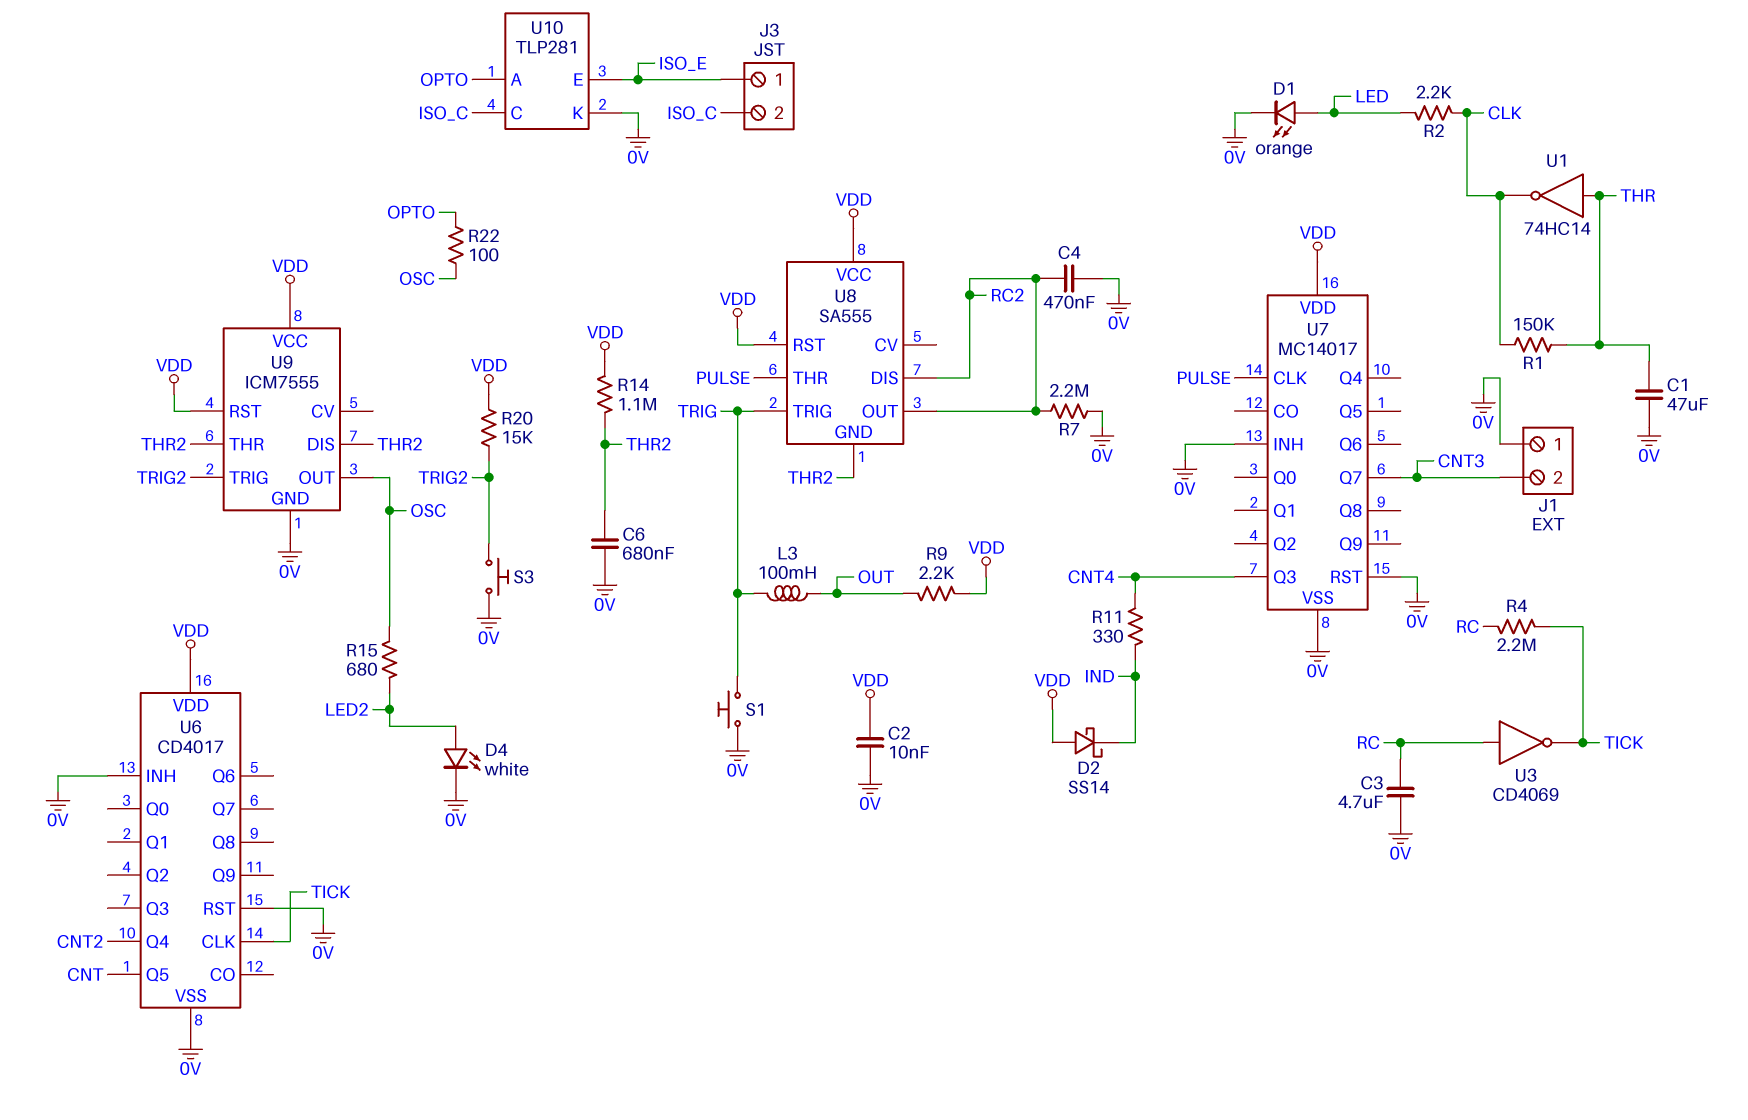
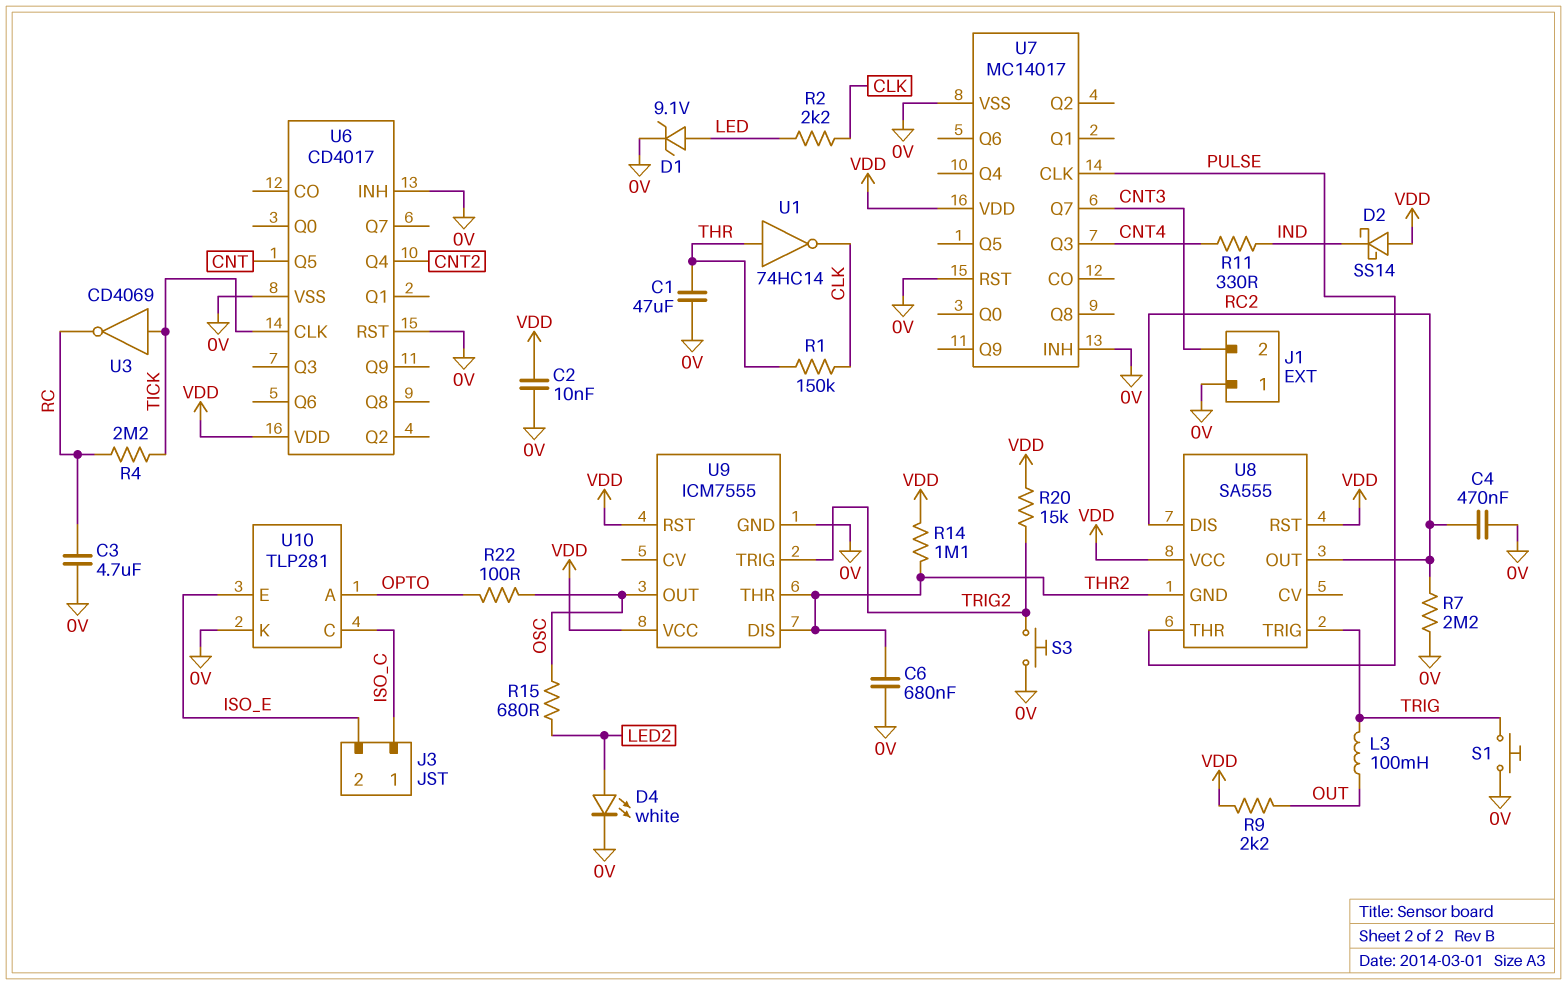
D1: LED orange (A LED, K 0V) -> zener 9.1V (A LED, K 0V)
J3 pin 1: ISO_E -> ISO_C
J3 pin 2: ISO_C -> ISO_E
U3: NOT CD4069 (in RC, out TICK) -> NOT CD4069 (in TICK, out RC)

